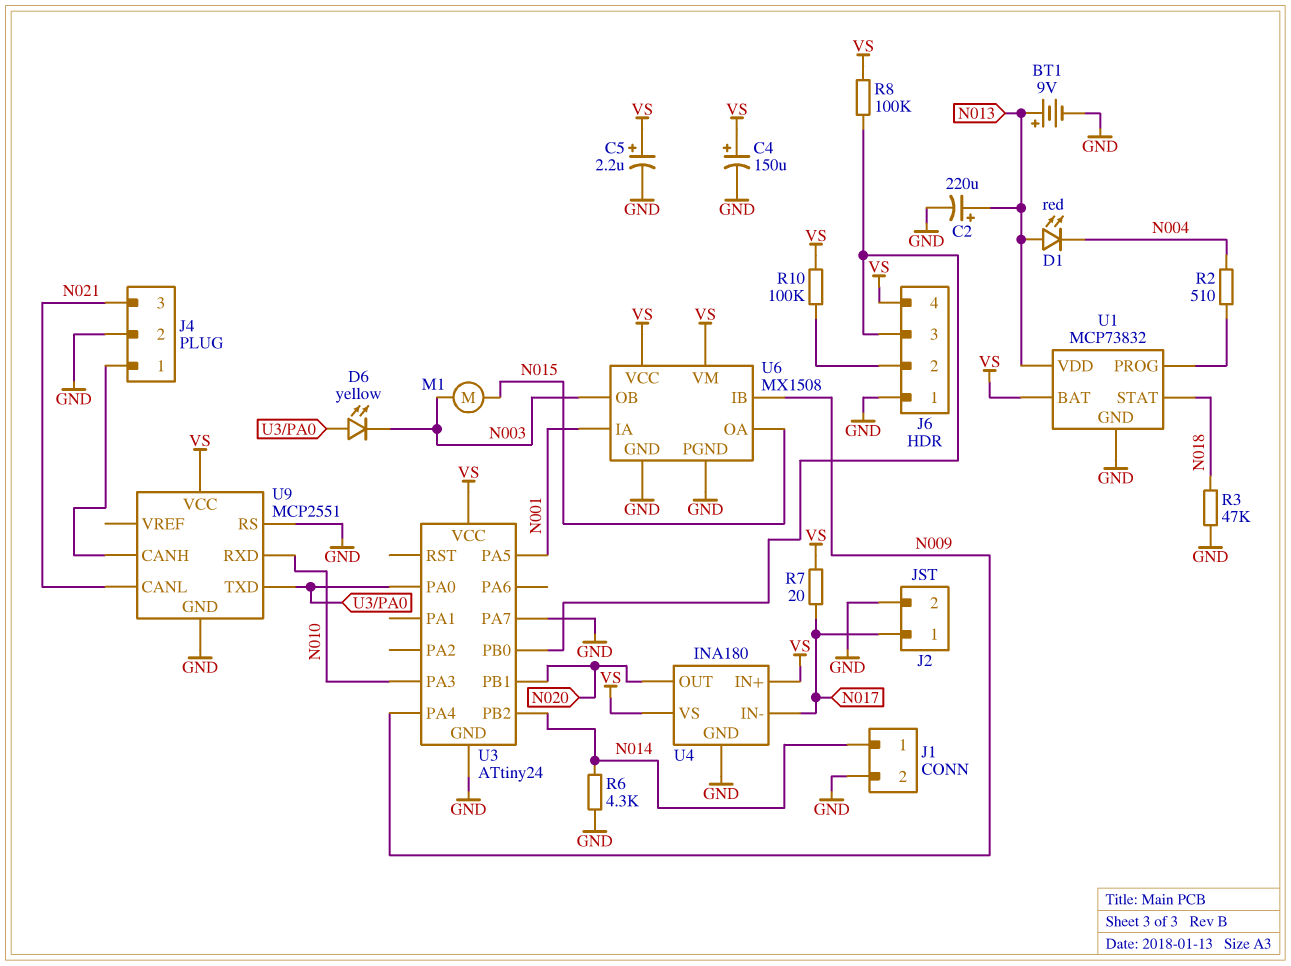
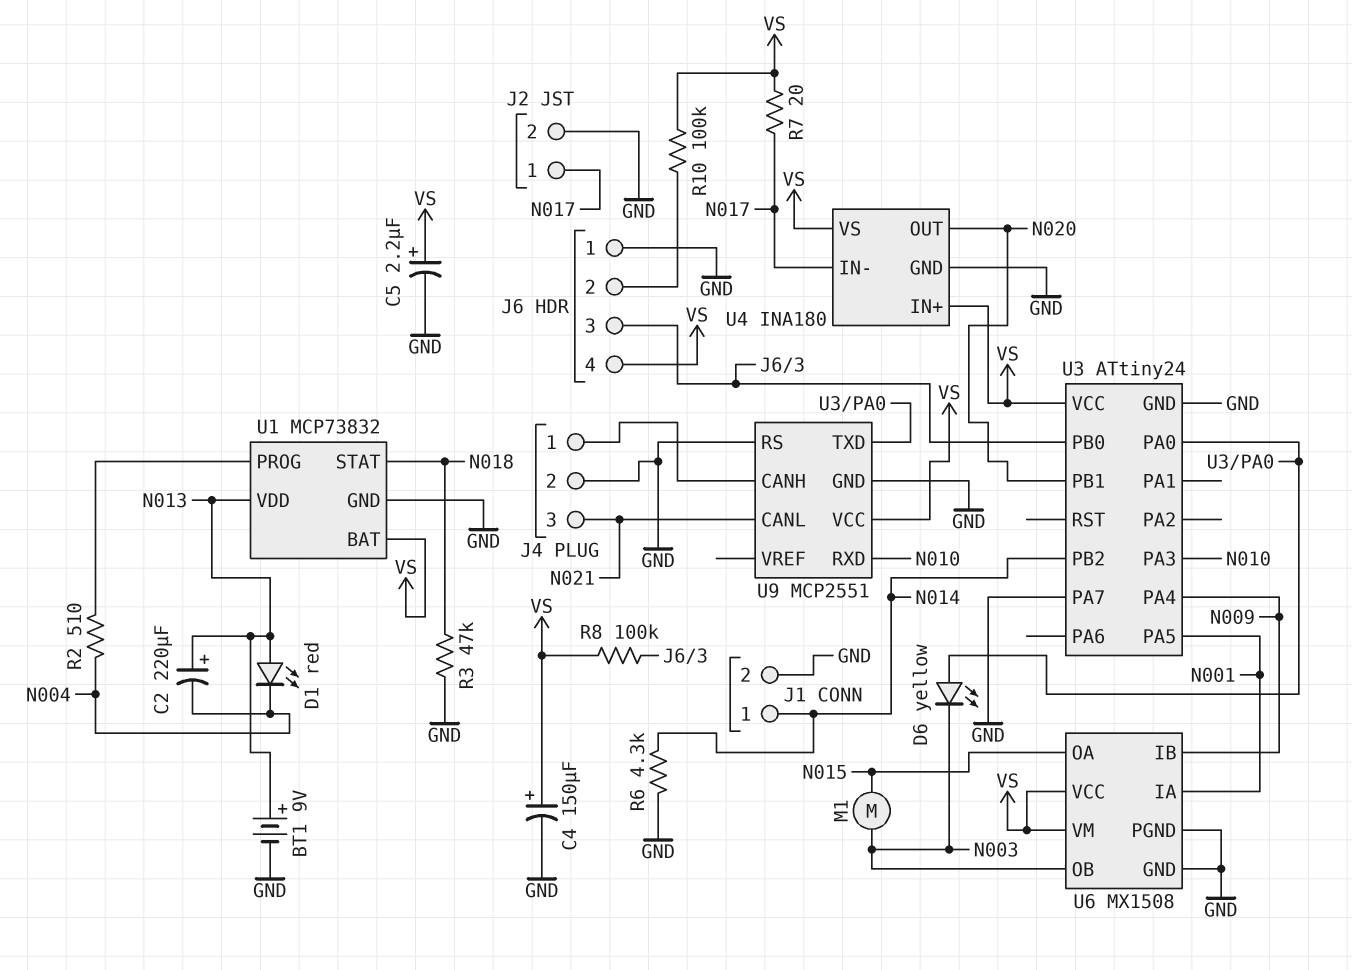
C2: 220uF (plus N013, minus GND) -> 220uF (plus N013, minus N004)

